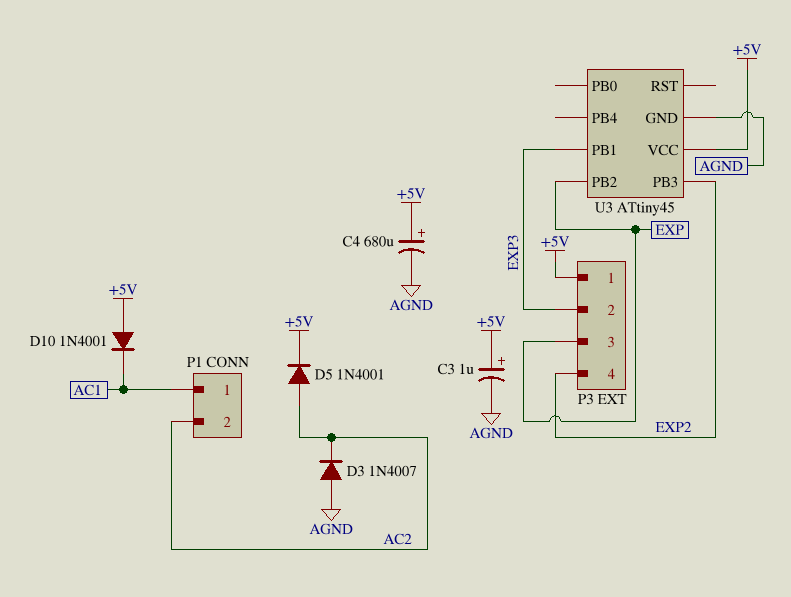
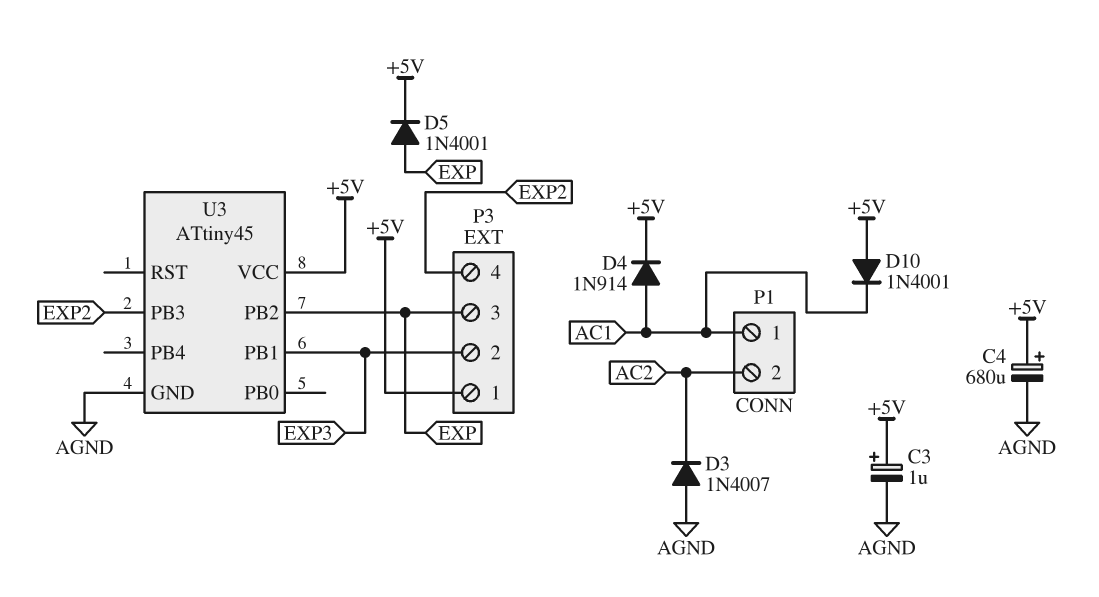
D4: none -> diode 1N914 (A AC1, K +5V)
D5: diode 1N4001 (A AC2, K +5V) -> diode 1N4001 (A EXP, K +5V)

